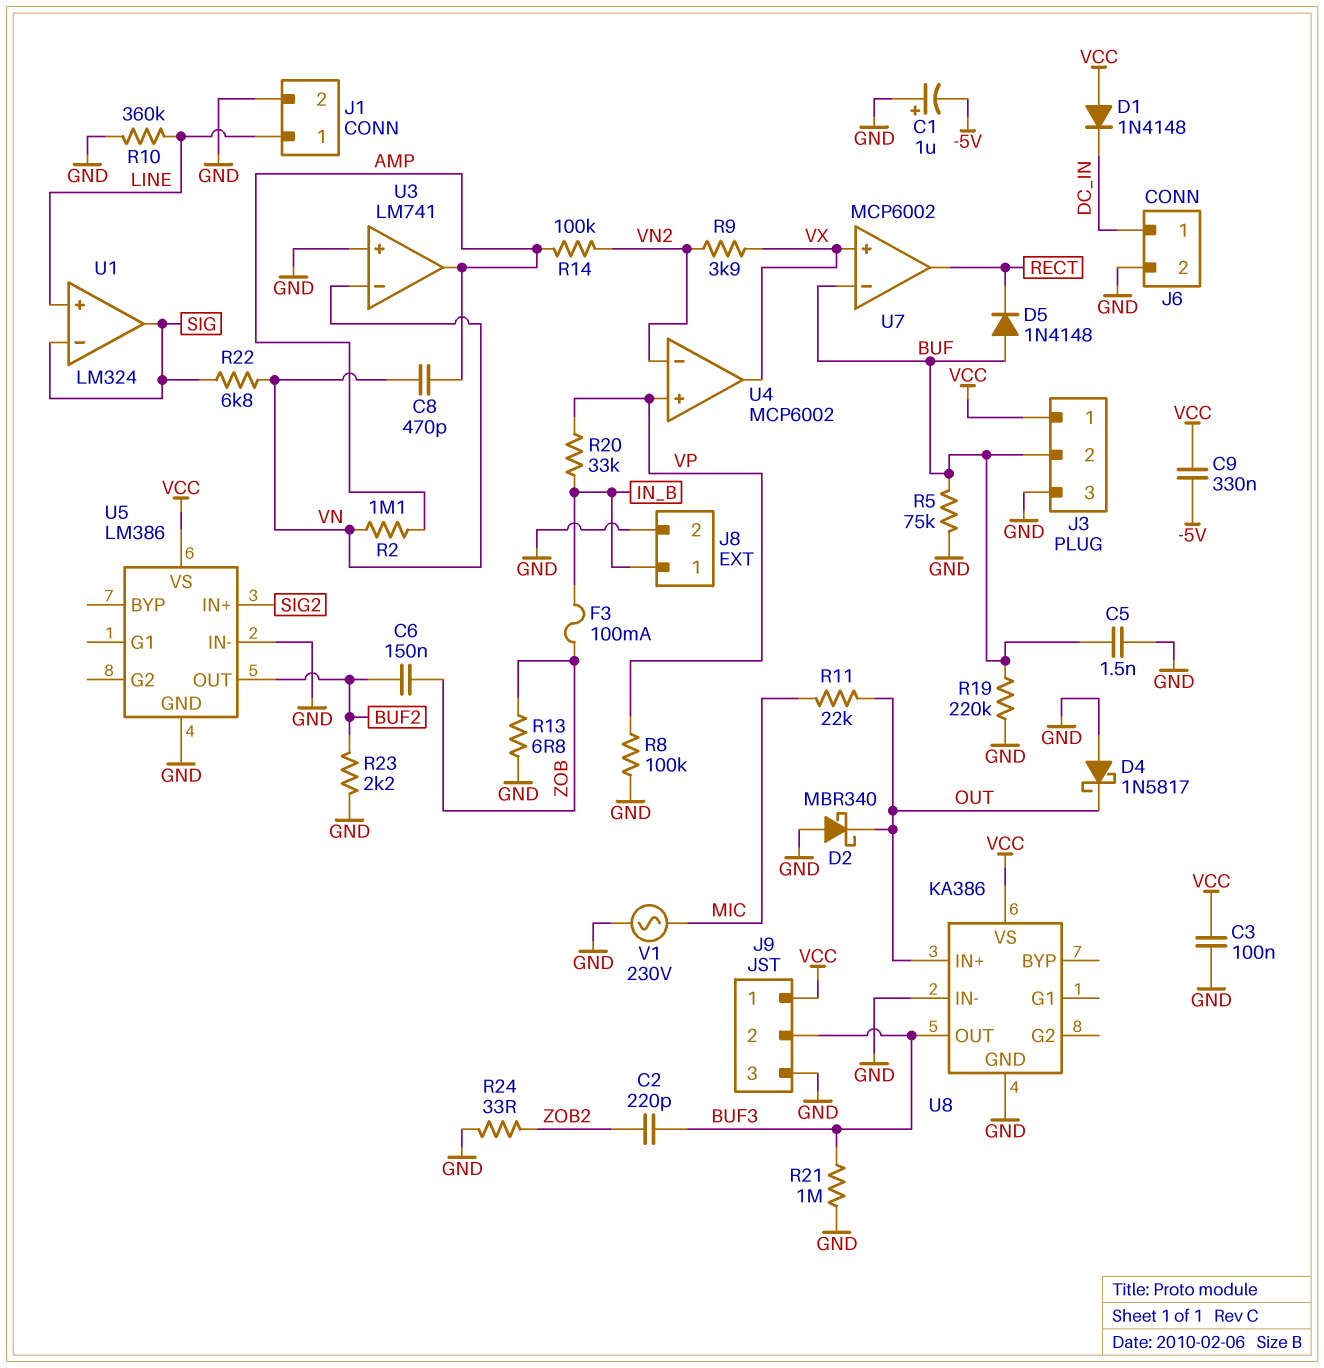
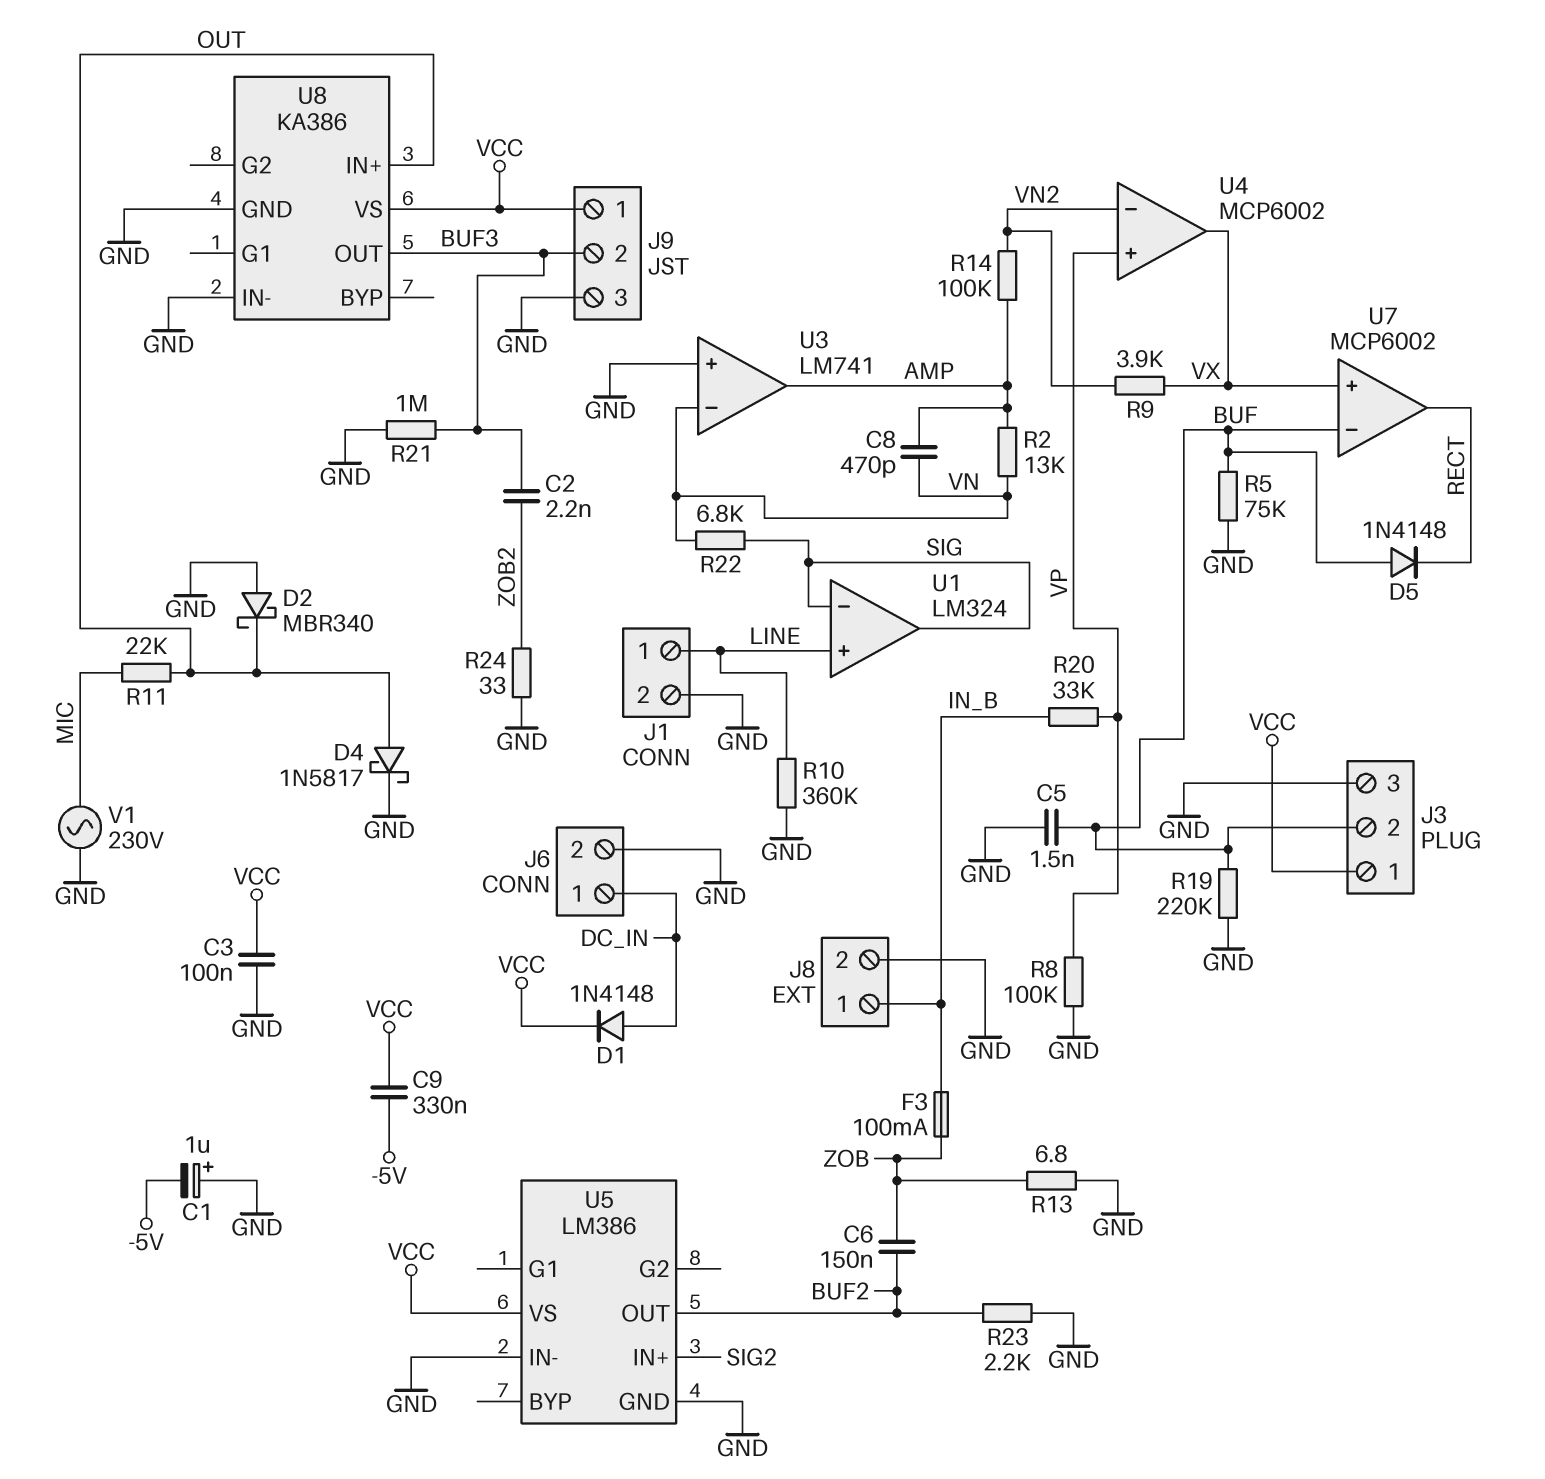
C2: 220pF (BUF3, ZOB2) -> 2.2nF (BUF3, ZOB2)
D1: diode 1N4148 (A VCC, K DC_IN) -> diode 1N4148 (A DC_IN, K VCC)
D4: schottky 1N5817 (A GND, K OUT) -> schottky 1N5817 (A OUT, K GND)
R2: 1.1M (AMP, VN) -> 13k (AMP, VN)

